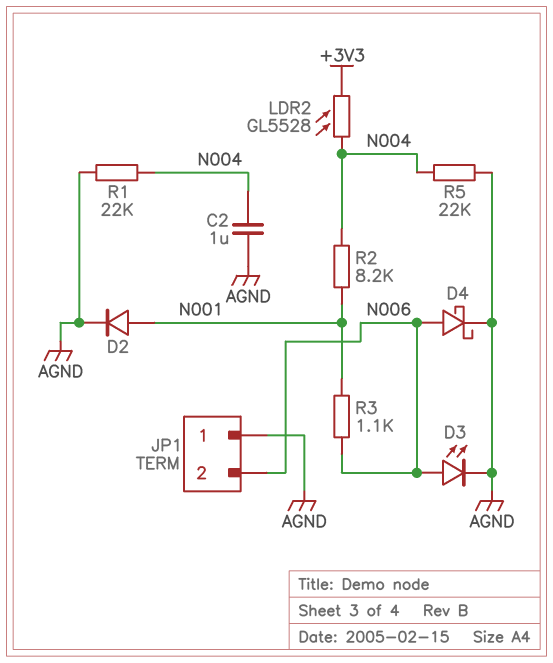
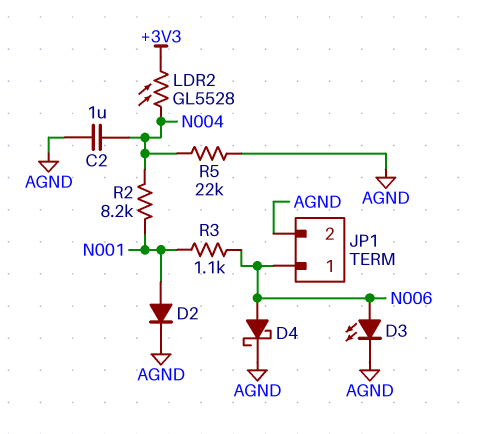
JP1 pin 1: AGND -> N006
JP1 pin 2: N006 -> AGND
R1: 22k (AGND, N004) -> none

